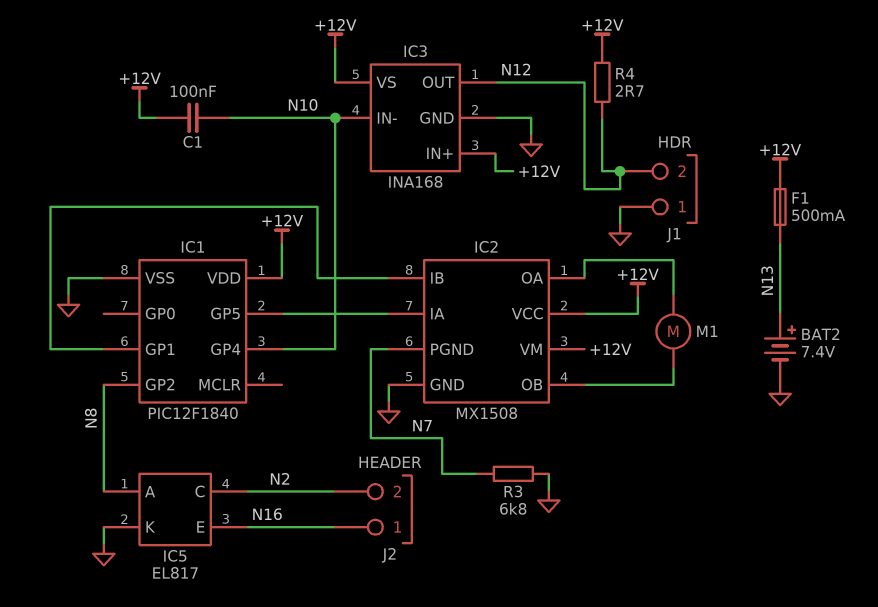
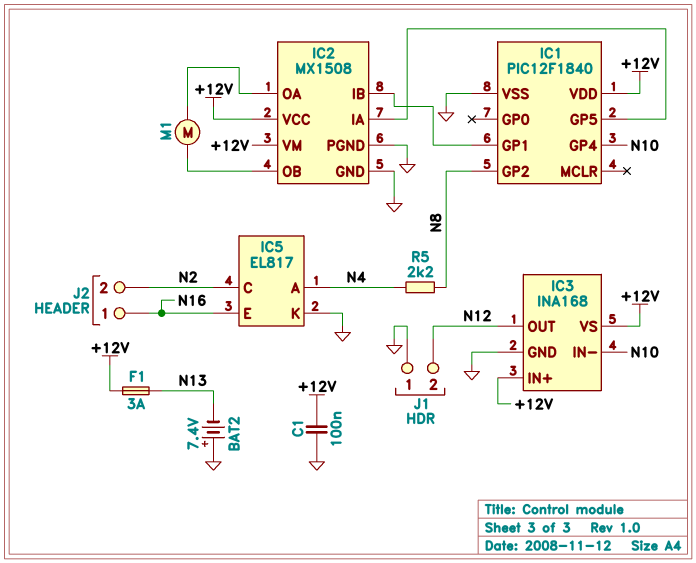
BAT2: 7.4V (plus N13, minus GND) -> 7.4V (plus GND, minus N13)
C1: 100nF (+12V, N10) -> 100nF (+12V, GND)
F1: 500mA (+12V, N13) -> 3A (+12V, N13)
IC2 pin PGND: N7 -> GND
IC5 pin A: N8 -> N4
R3: 6.8k (GND, N7) -> none
R4: 2.7 (+12V, N12) -> none
R5: none -> 2.2k (N4, N8)

